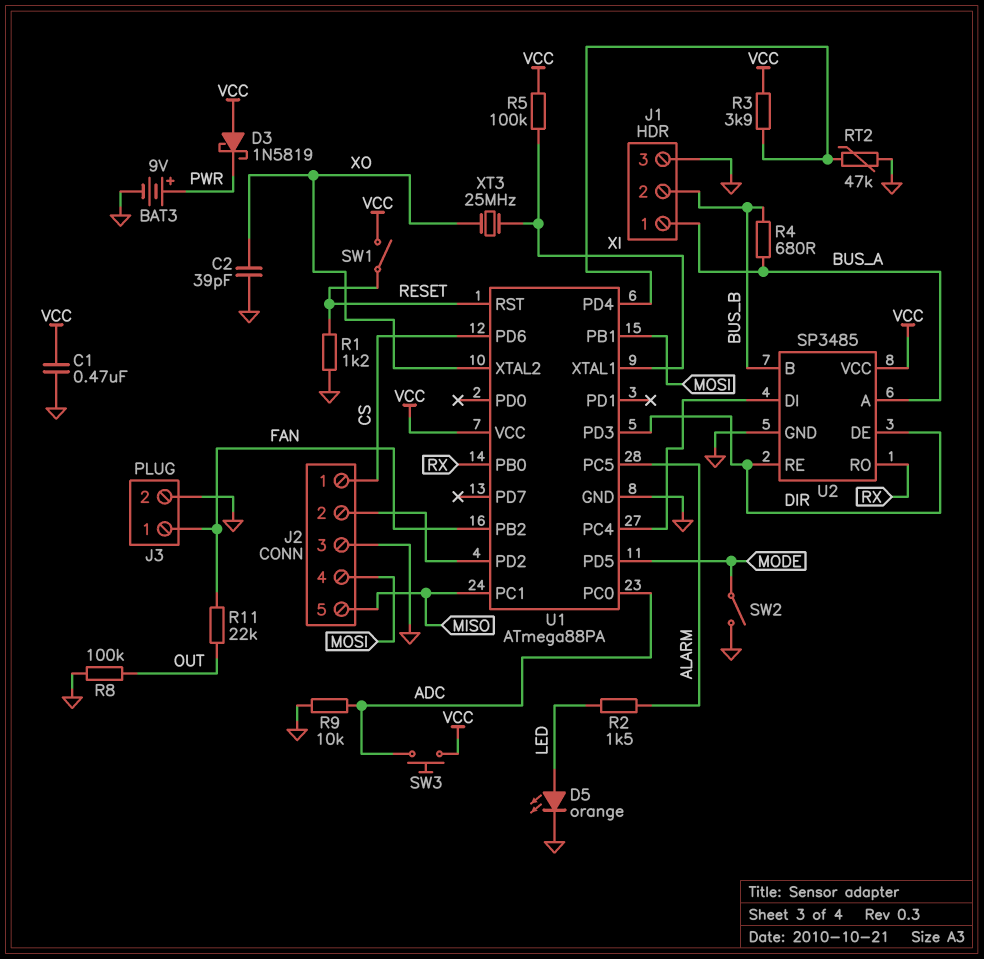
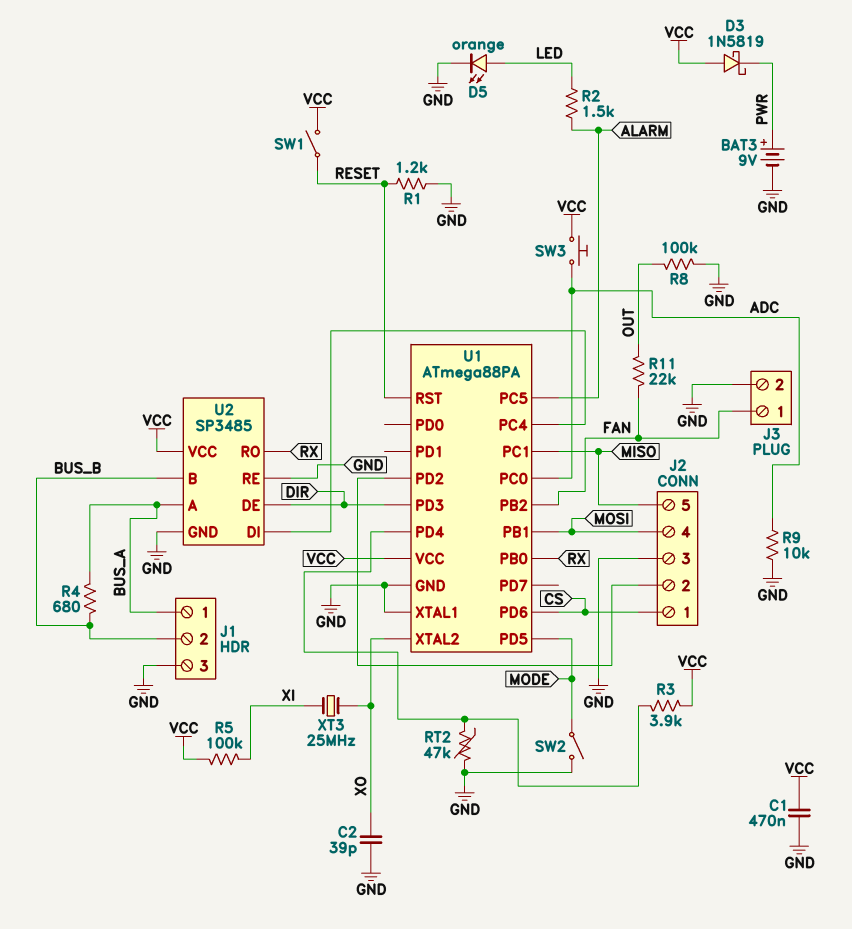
U1 pin XTAL1: XI -> GND
U2 pin RE: DIR -> GND

